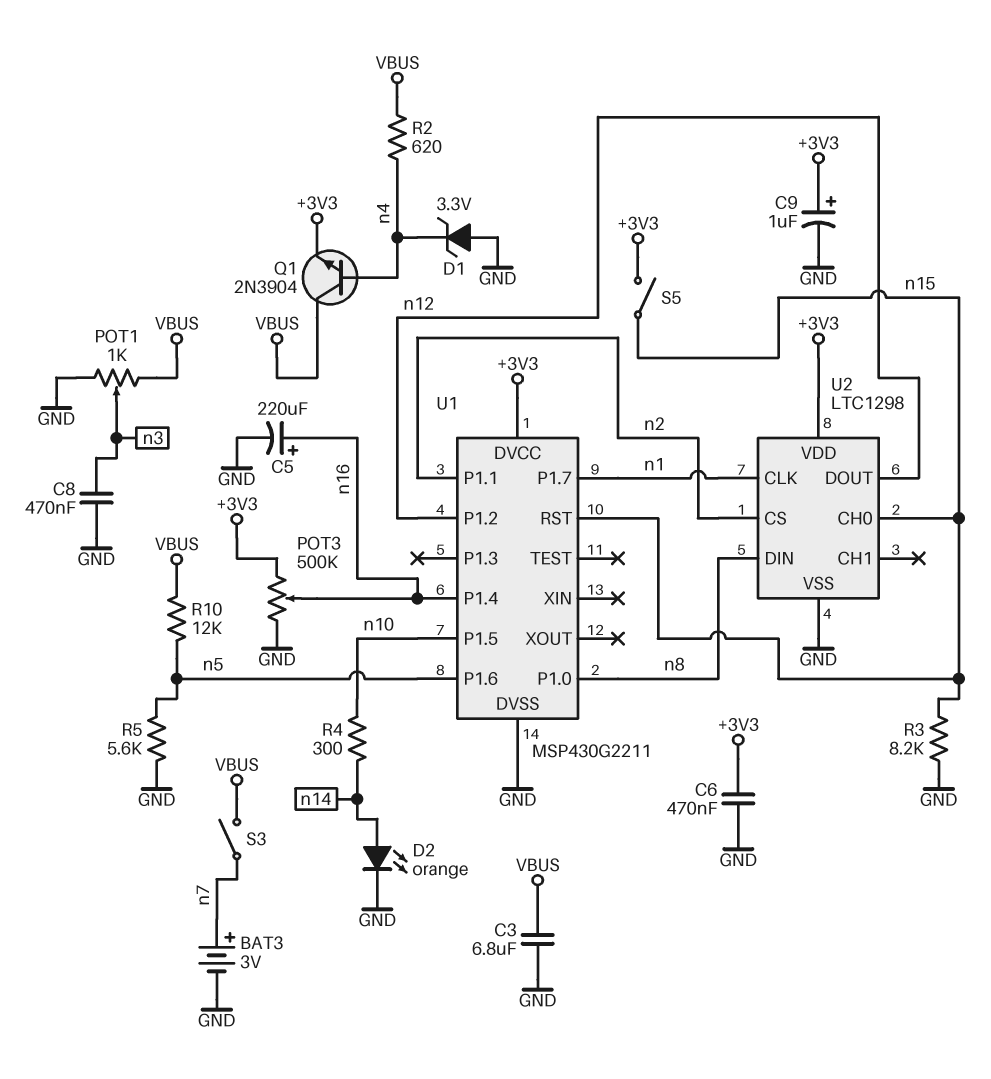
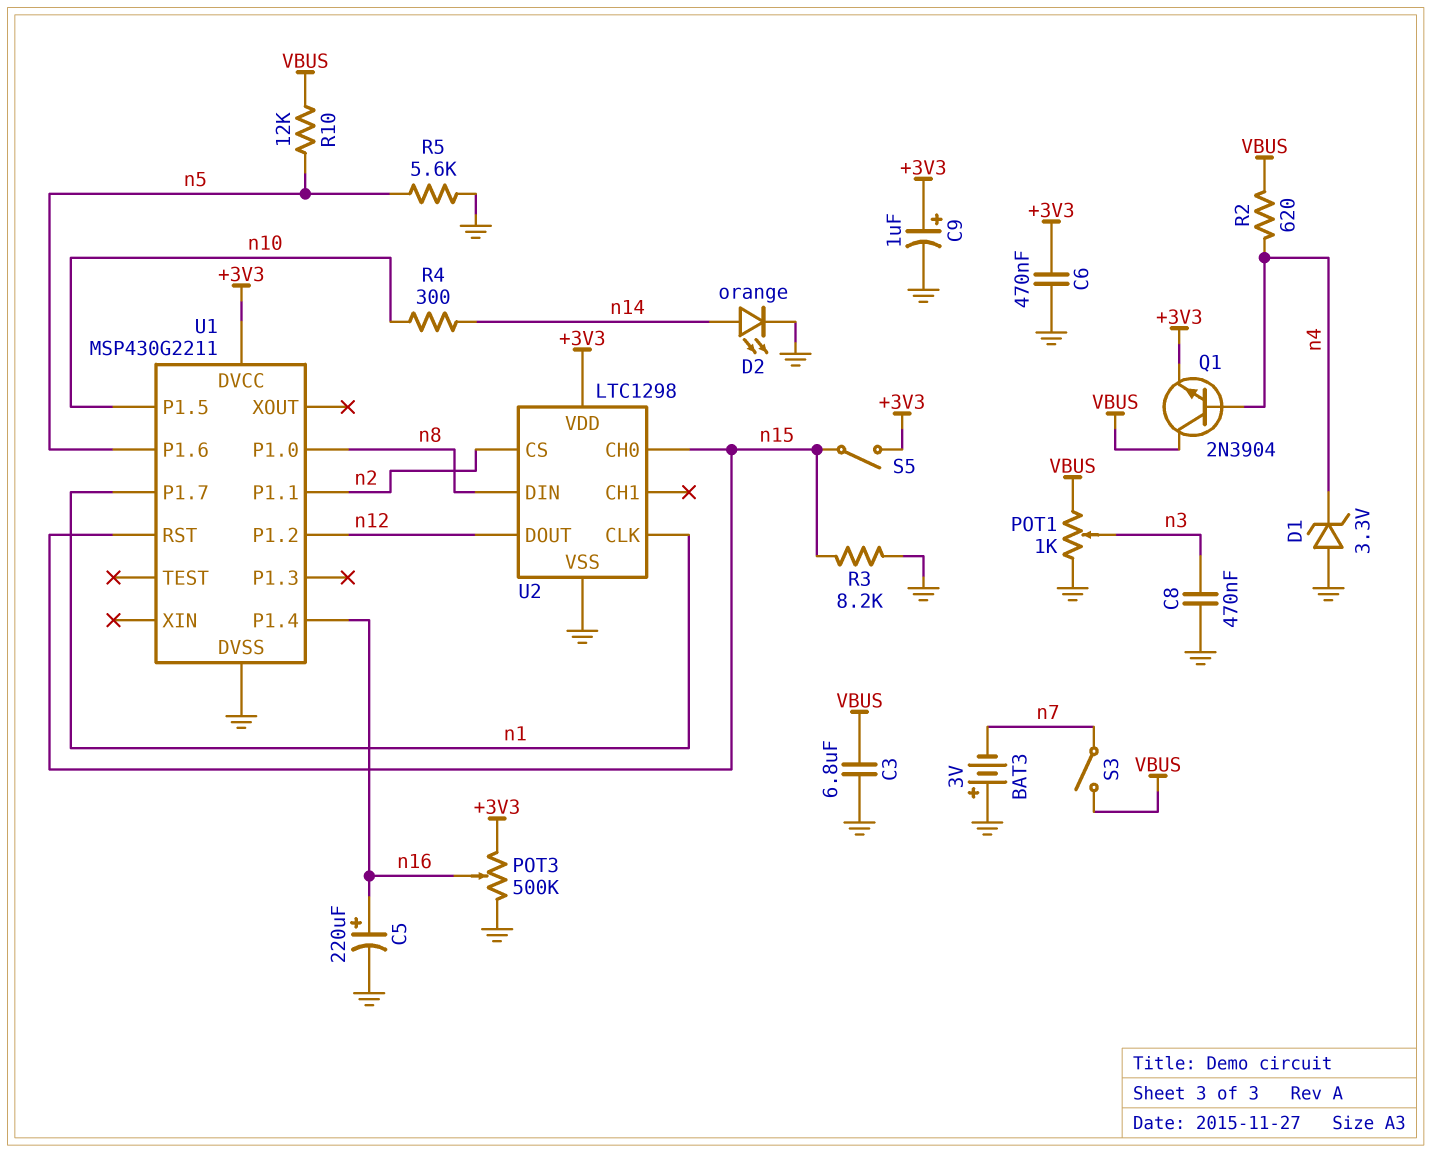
BAT3: 3V (plus n7, minus GND) -> 3V (plus GND, minus n7)

